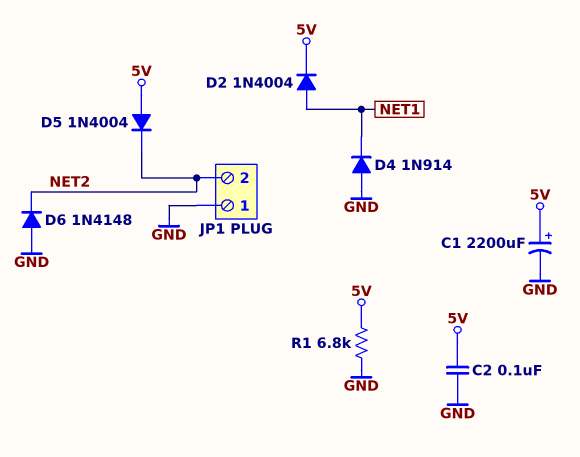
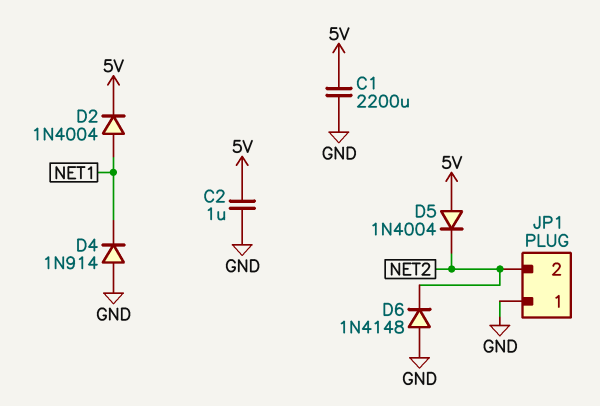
C1: 2200uF (plus 5V, minus GND) -> 2200uF (5V, GND)
C2: 100nF (5V, GND) -> 1uF (5V, GND)
R1: 6.8k (5V, GND) -> none

